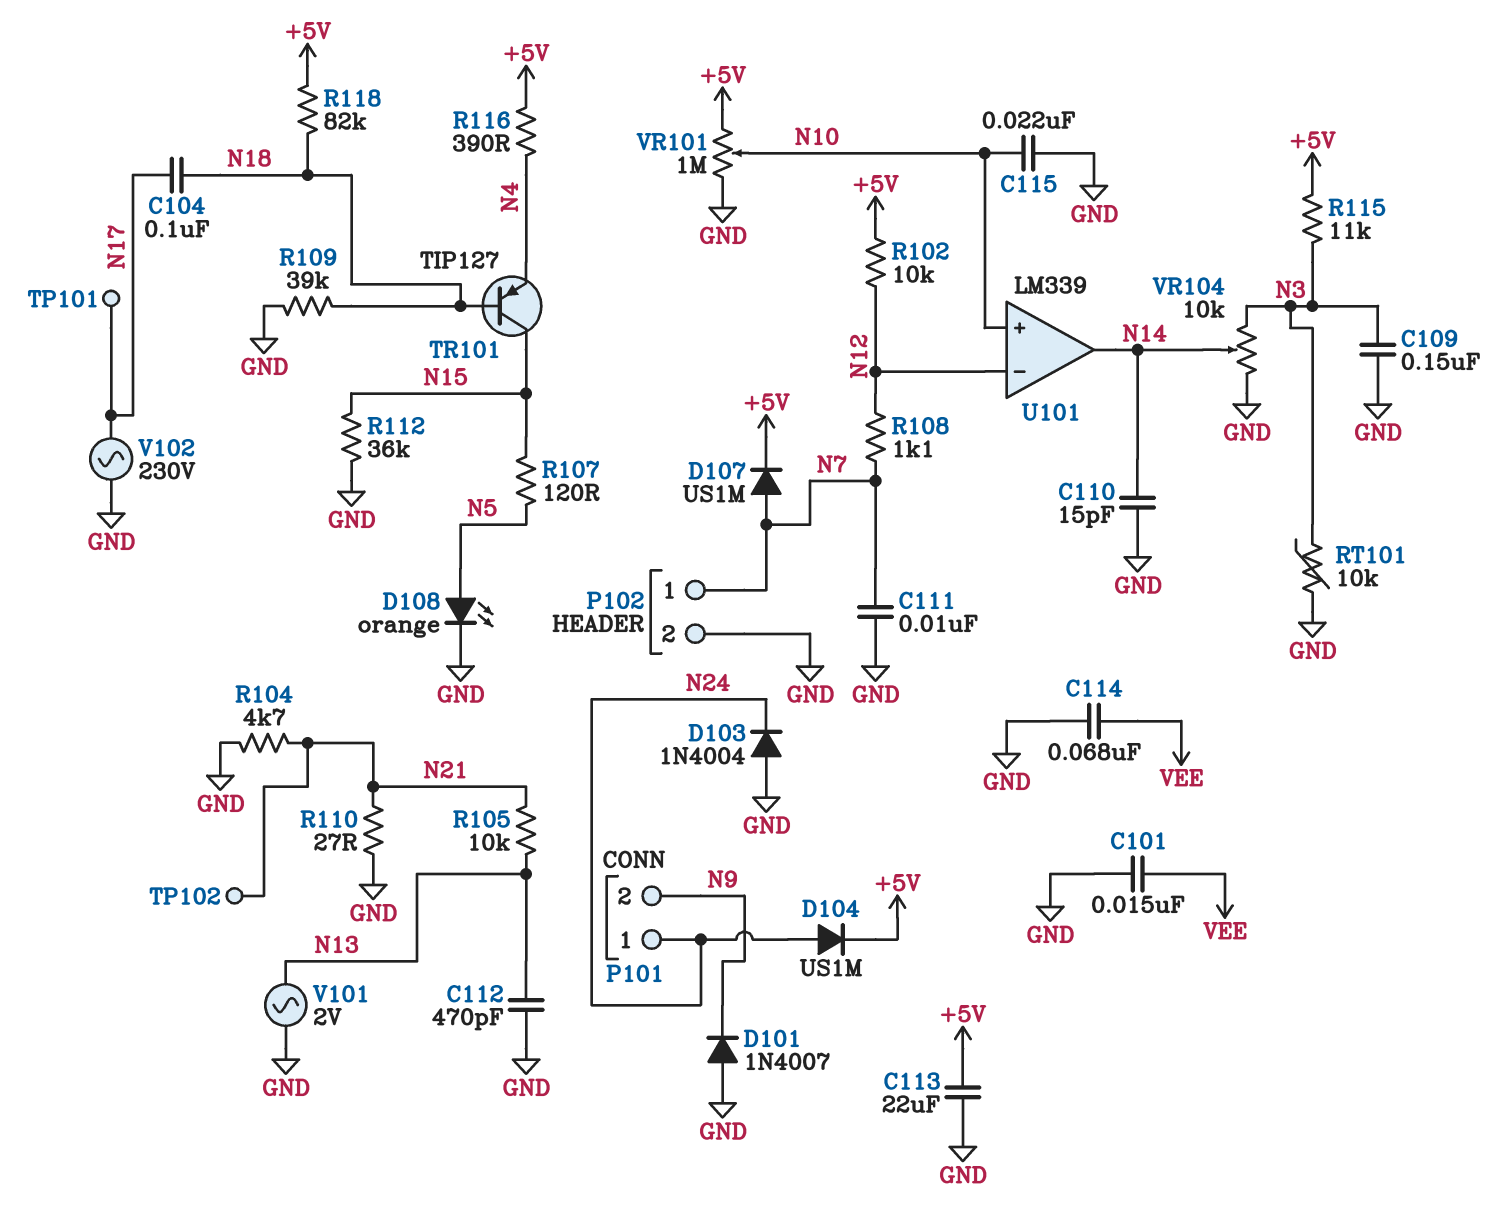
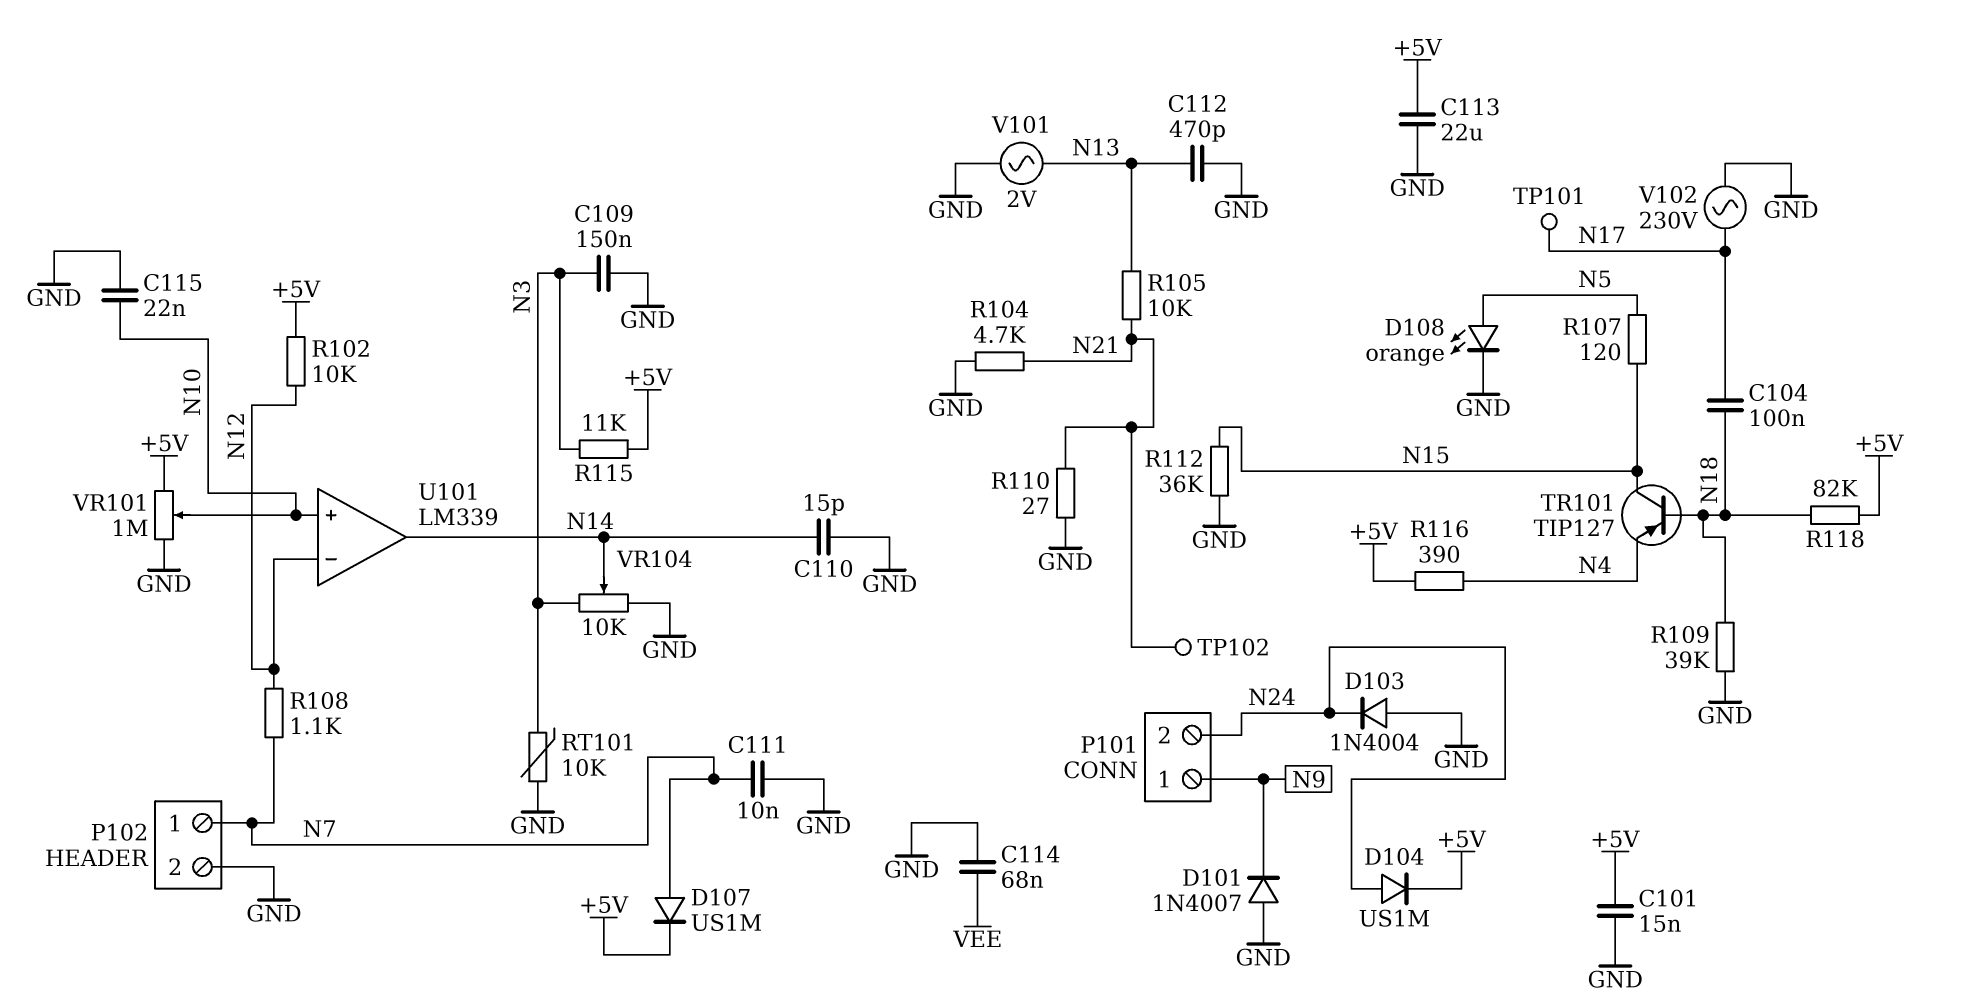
C101: 15nF (GND, VEE) -> 15nF (+5V, GND)
P101 pin 1: N24 -> N9
P101 pin 2: N9 -> N24

